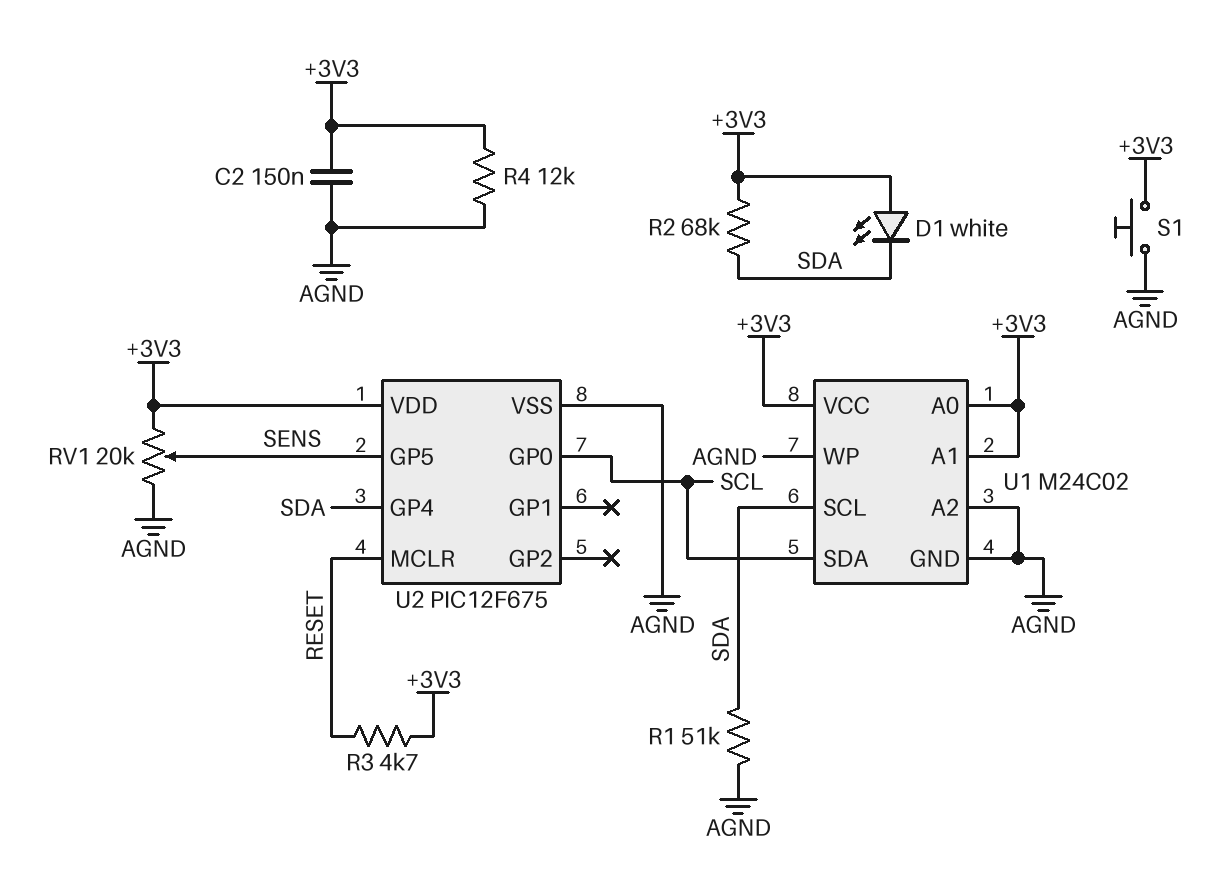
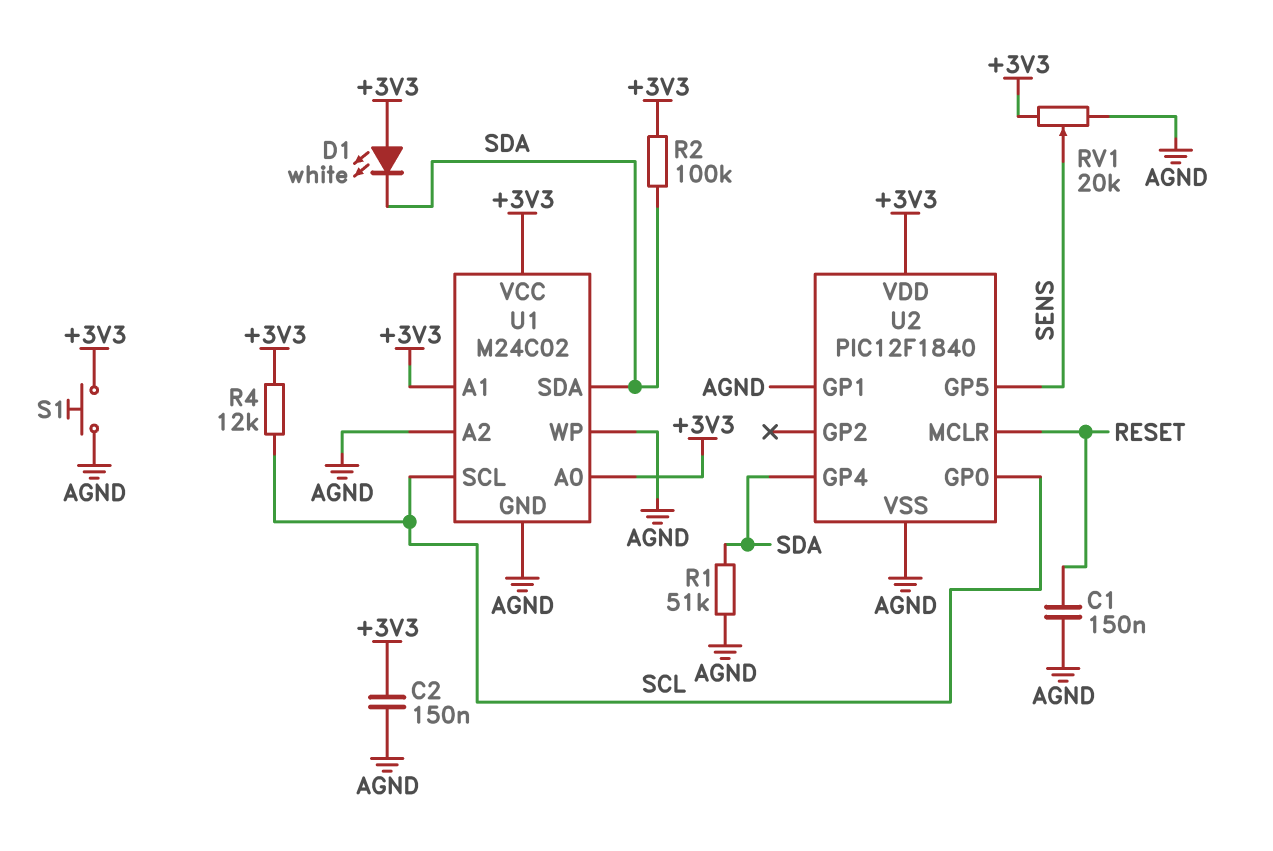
C1: none -> 150nF (AGND, RESET)
R2: 68k (+3V3, SDA) -> 100k (+3V3, SDA)
R3: 4.7k (+3V3, RESET) -> none
R4: 12k (+3V3, AGND) -> 12k (+3V3, SCL)
U1 pin SCL: SDA -> SCL
U1 pin SDA: SCL -> SDA
U2: PIC12F675 -> PIC12F1840
U2 pin GP1: none -> AGND

